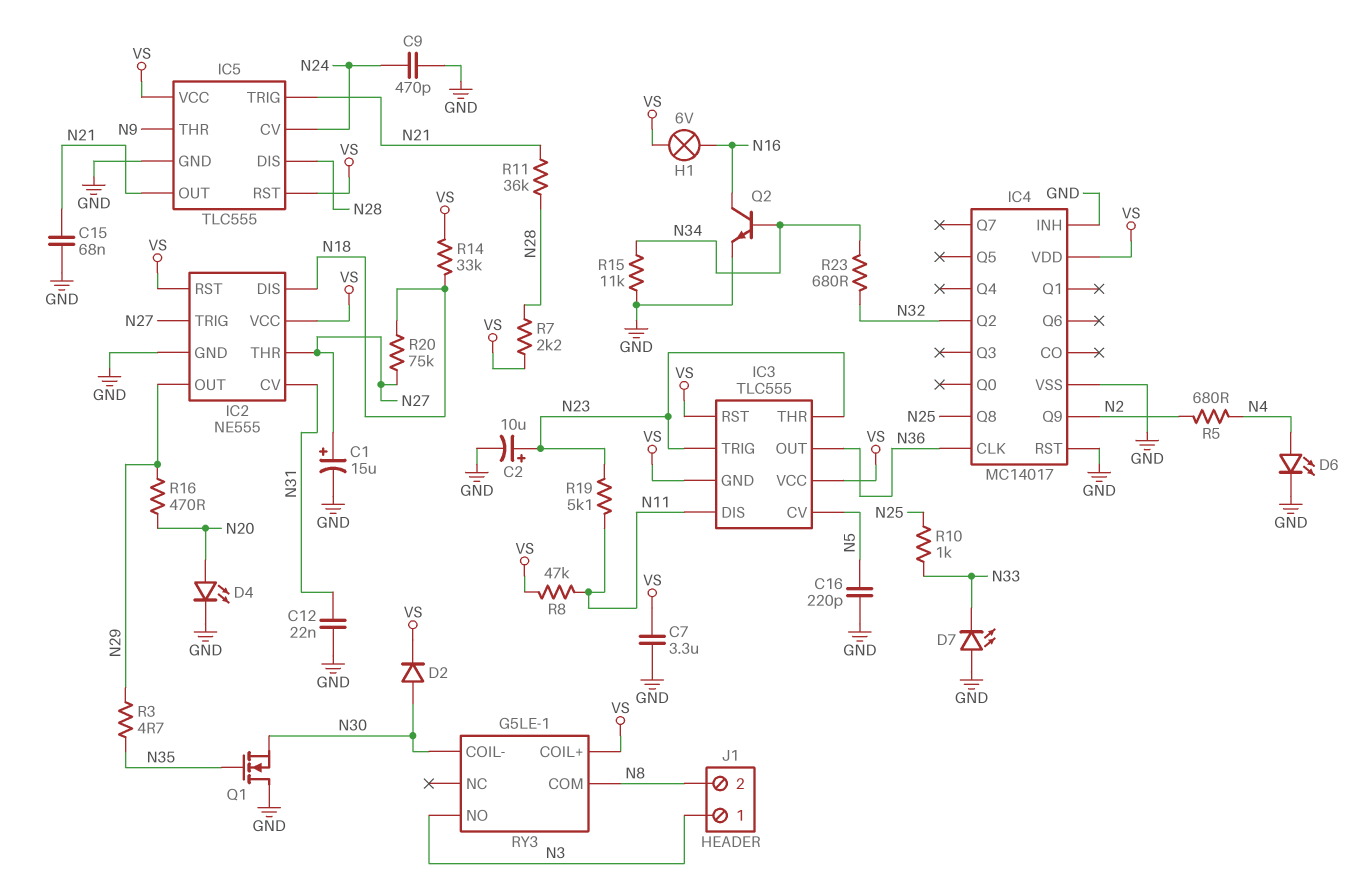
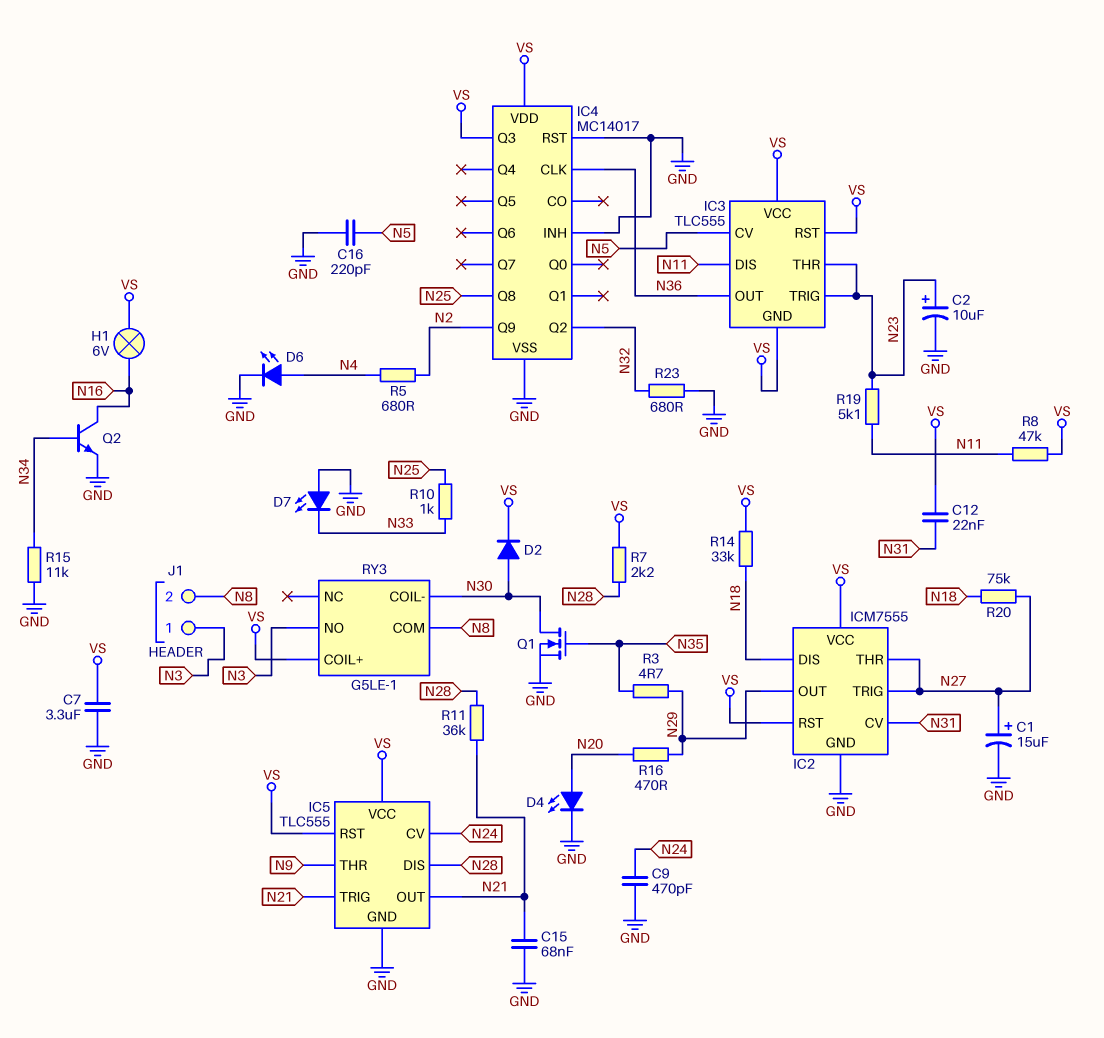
C12: 22nF (GND, N31) -> 22nF (N31, VS)
IC2: NE555 -> ICM7555
IC4 pin Q3: none -> VS
Q1: NMOS (G N35, D GND, S N30) -> NMOS (G N35, D N30, S GND)
R23: 680 (N32, N34) -> 680 (GND, N32)

